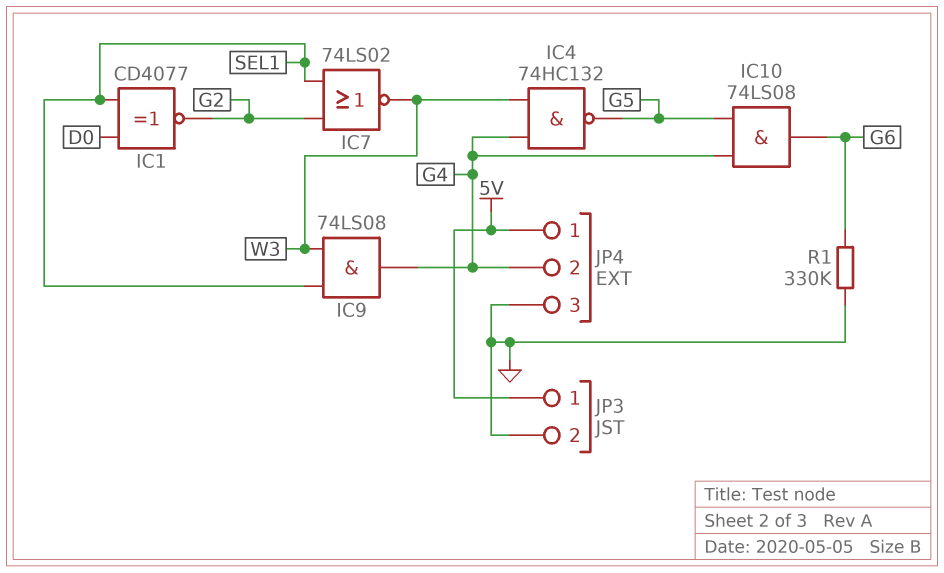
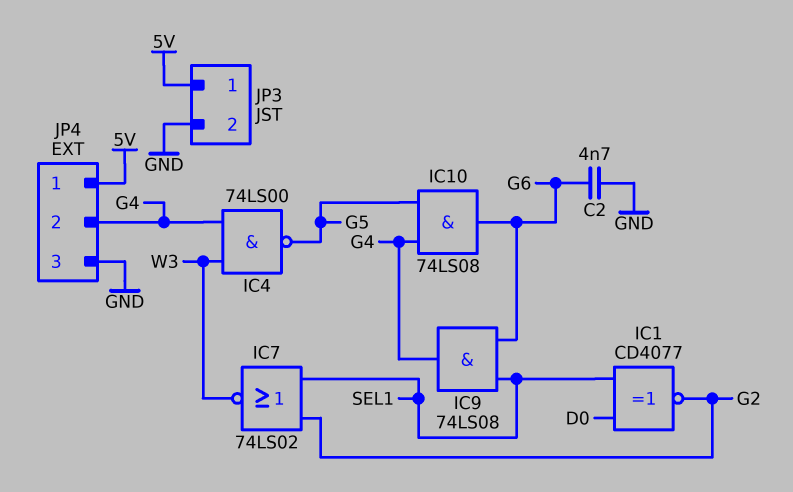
C2: none -> 4.7nF (G6, GND)
IC4: NAND 74HC132 (in G4, in W3, out G5) -> NAND 74LS00 (in G4, in W3, out G5)
IC9: AND 74LS08 (in SEL1, in W3, out G4) -> AND 74LS08 (in G6, in SEL1, out G4)
R1: 330k (G6, GND) -> none

